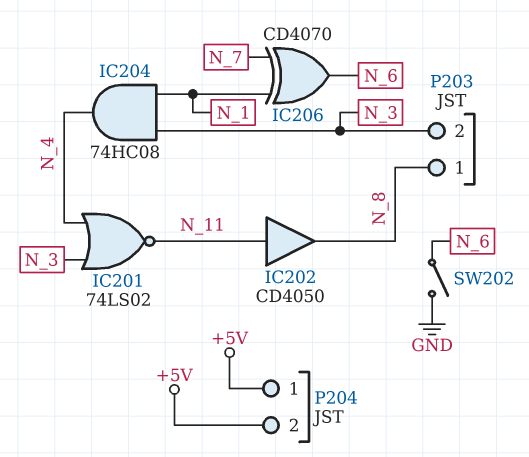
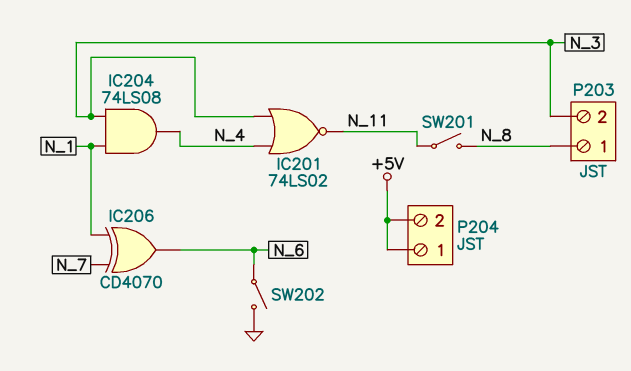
IC202: buffer CD4050 (in N_11, out N_8) -> none
IC204: AND 74HC08 (in N_1, in N_3, out N_4) -> AND 74LS08 (in N_1, in N_3, out N_4)
SW201: none -> switch (N_8, N_11)

